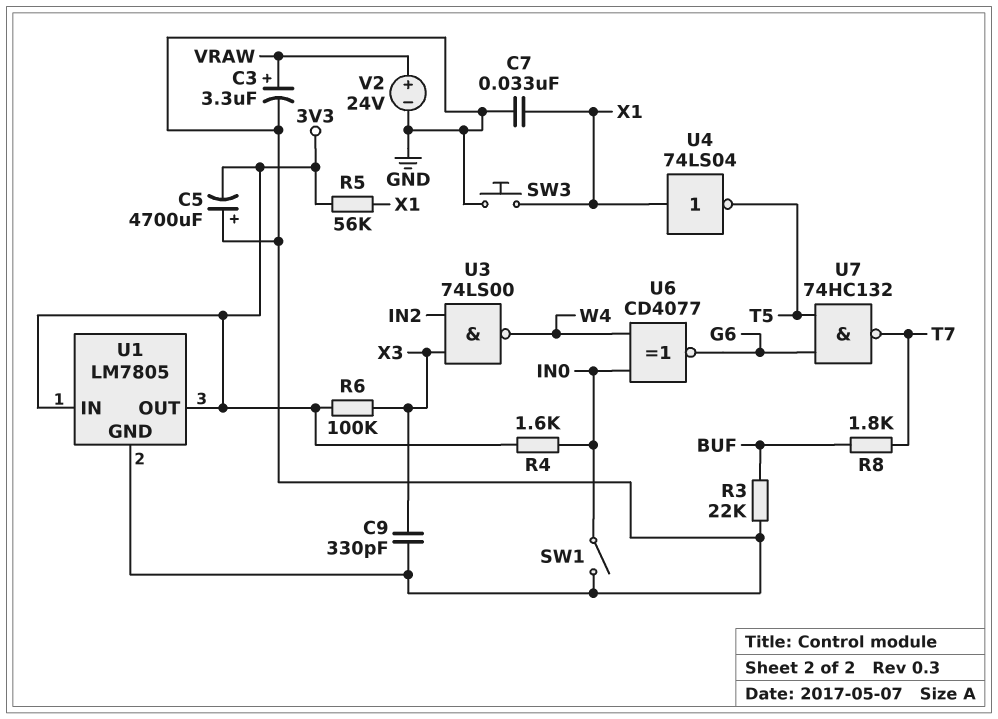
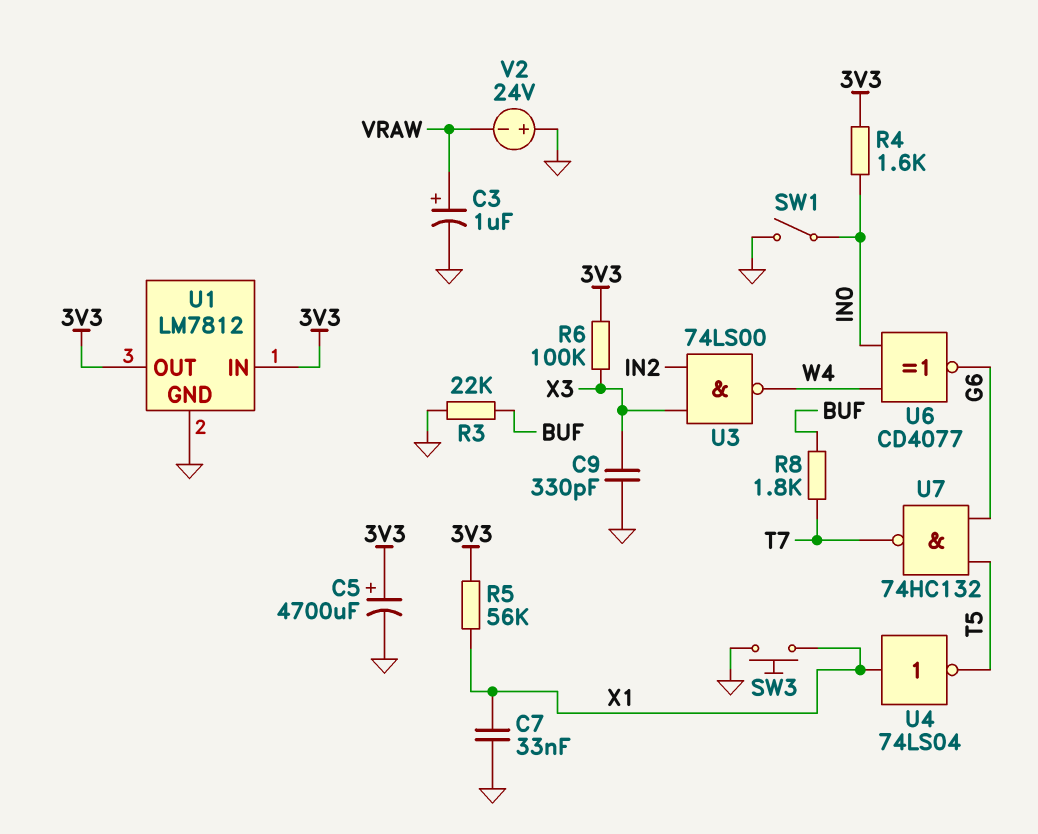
C3: 3.3uF (plus VRAW, minus GND) -> 1uF (plus VRAW, minus GND)
C5: 4700uF (plus GND, minus 3V3) -> 4700uF (plus 3V3, minus GND)
U1: LM7805 -> LM7812
V2: 24V (plus VRAW, minus GND) -> 24V (plus GND, minus VRAW)

